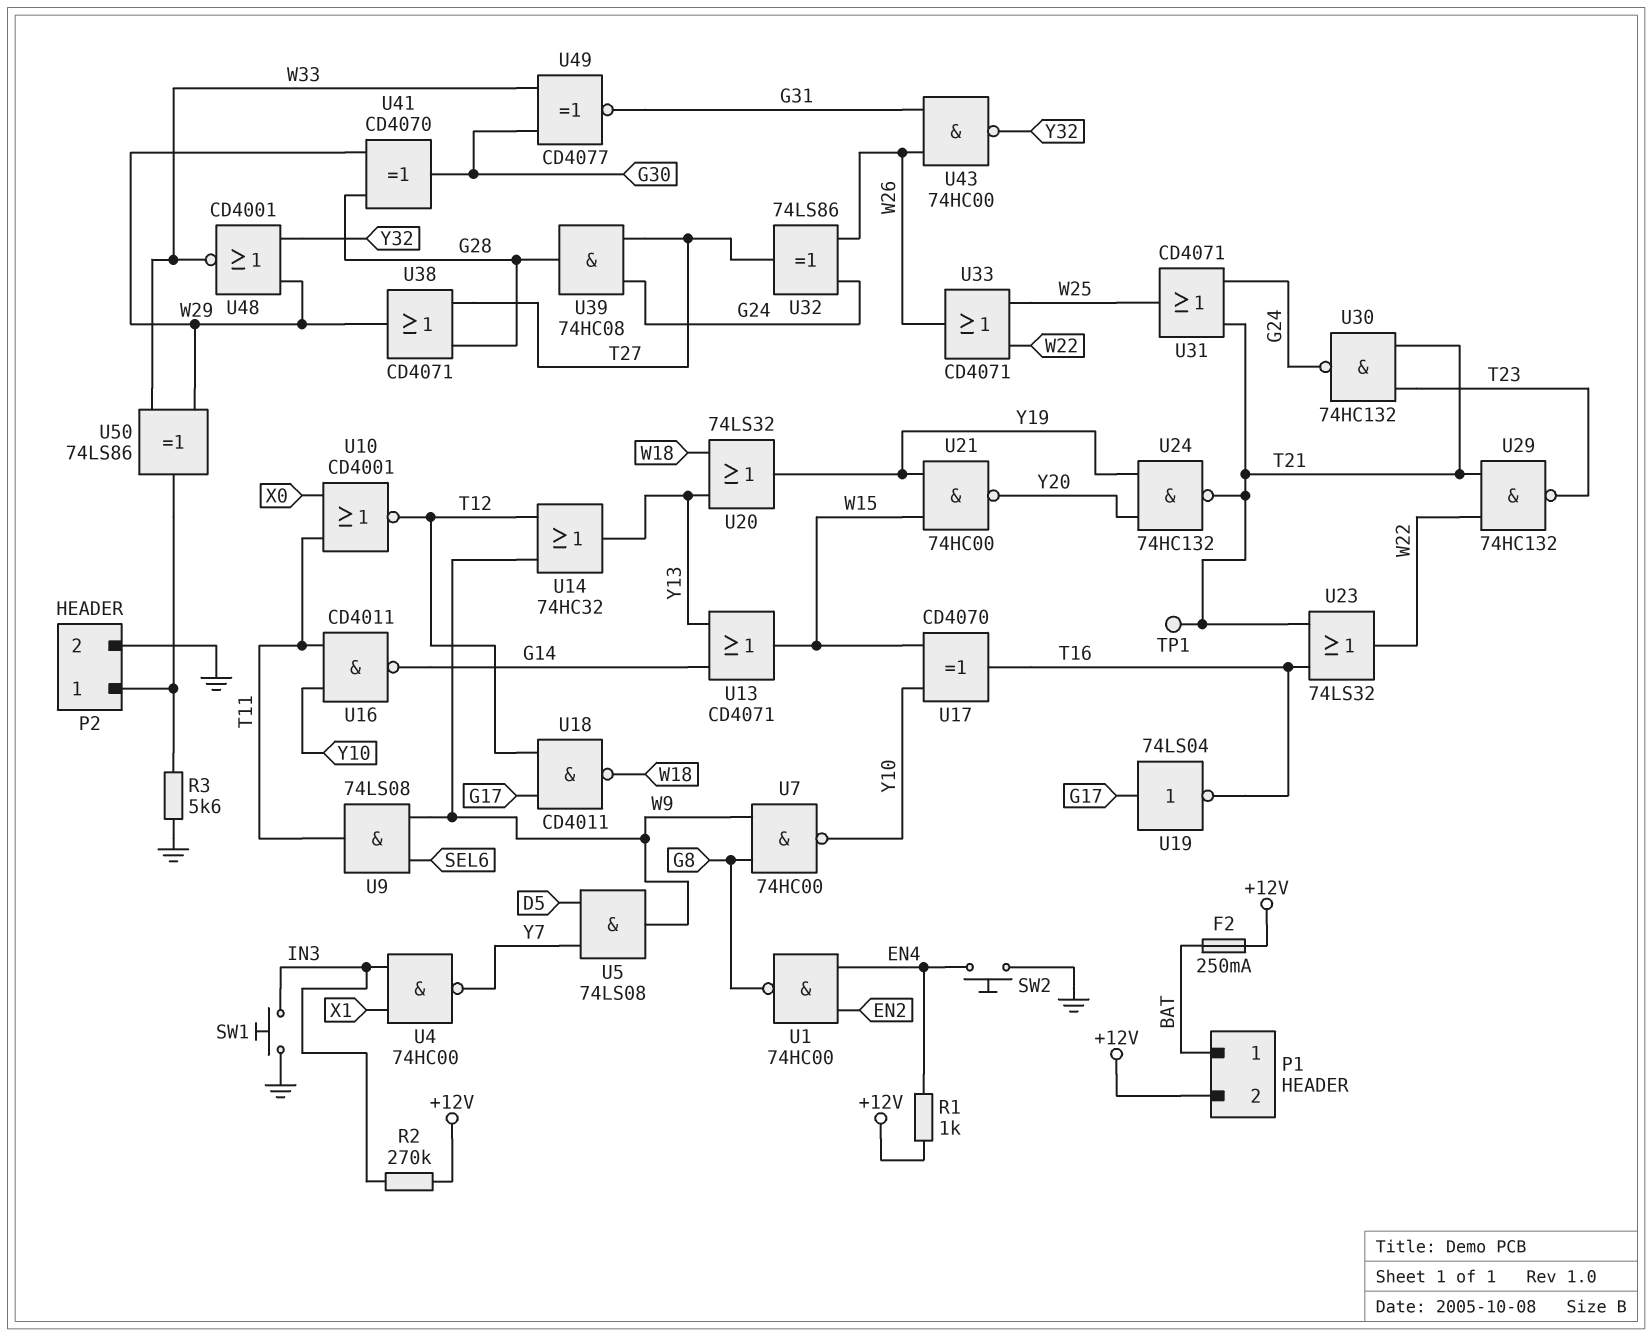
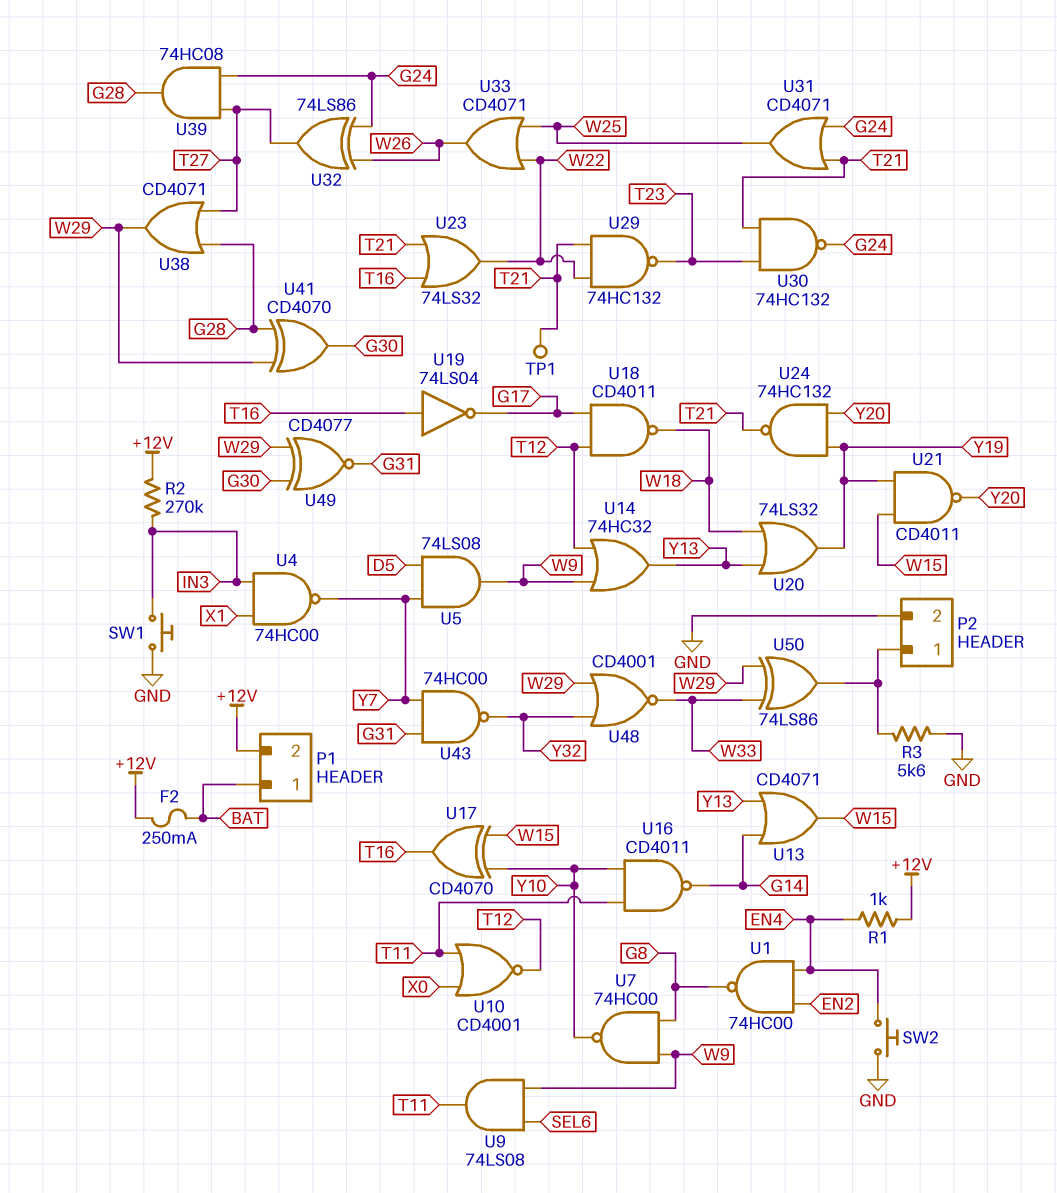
U19: NOT 74LS04 (in G17, out T16) -> NOT 74LS04 (in T16, out G17)
U21: NAND 74HC00 (in W15, in Y19, out Y20) -> NAND CD4011 (in W15, in Y19, out Y20)
U43: NAND 74HC00 (in G31, in W26, out Y32) -> NAND 74HC00 (in G31, in Y7, out Y32)
U49: XNOR CD4077 (in G30, in W33, out G31) -> XNOR CD4077 (in G30, in W29, out G31)

